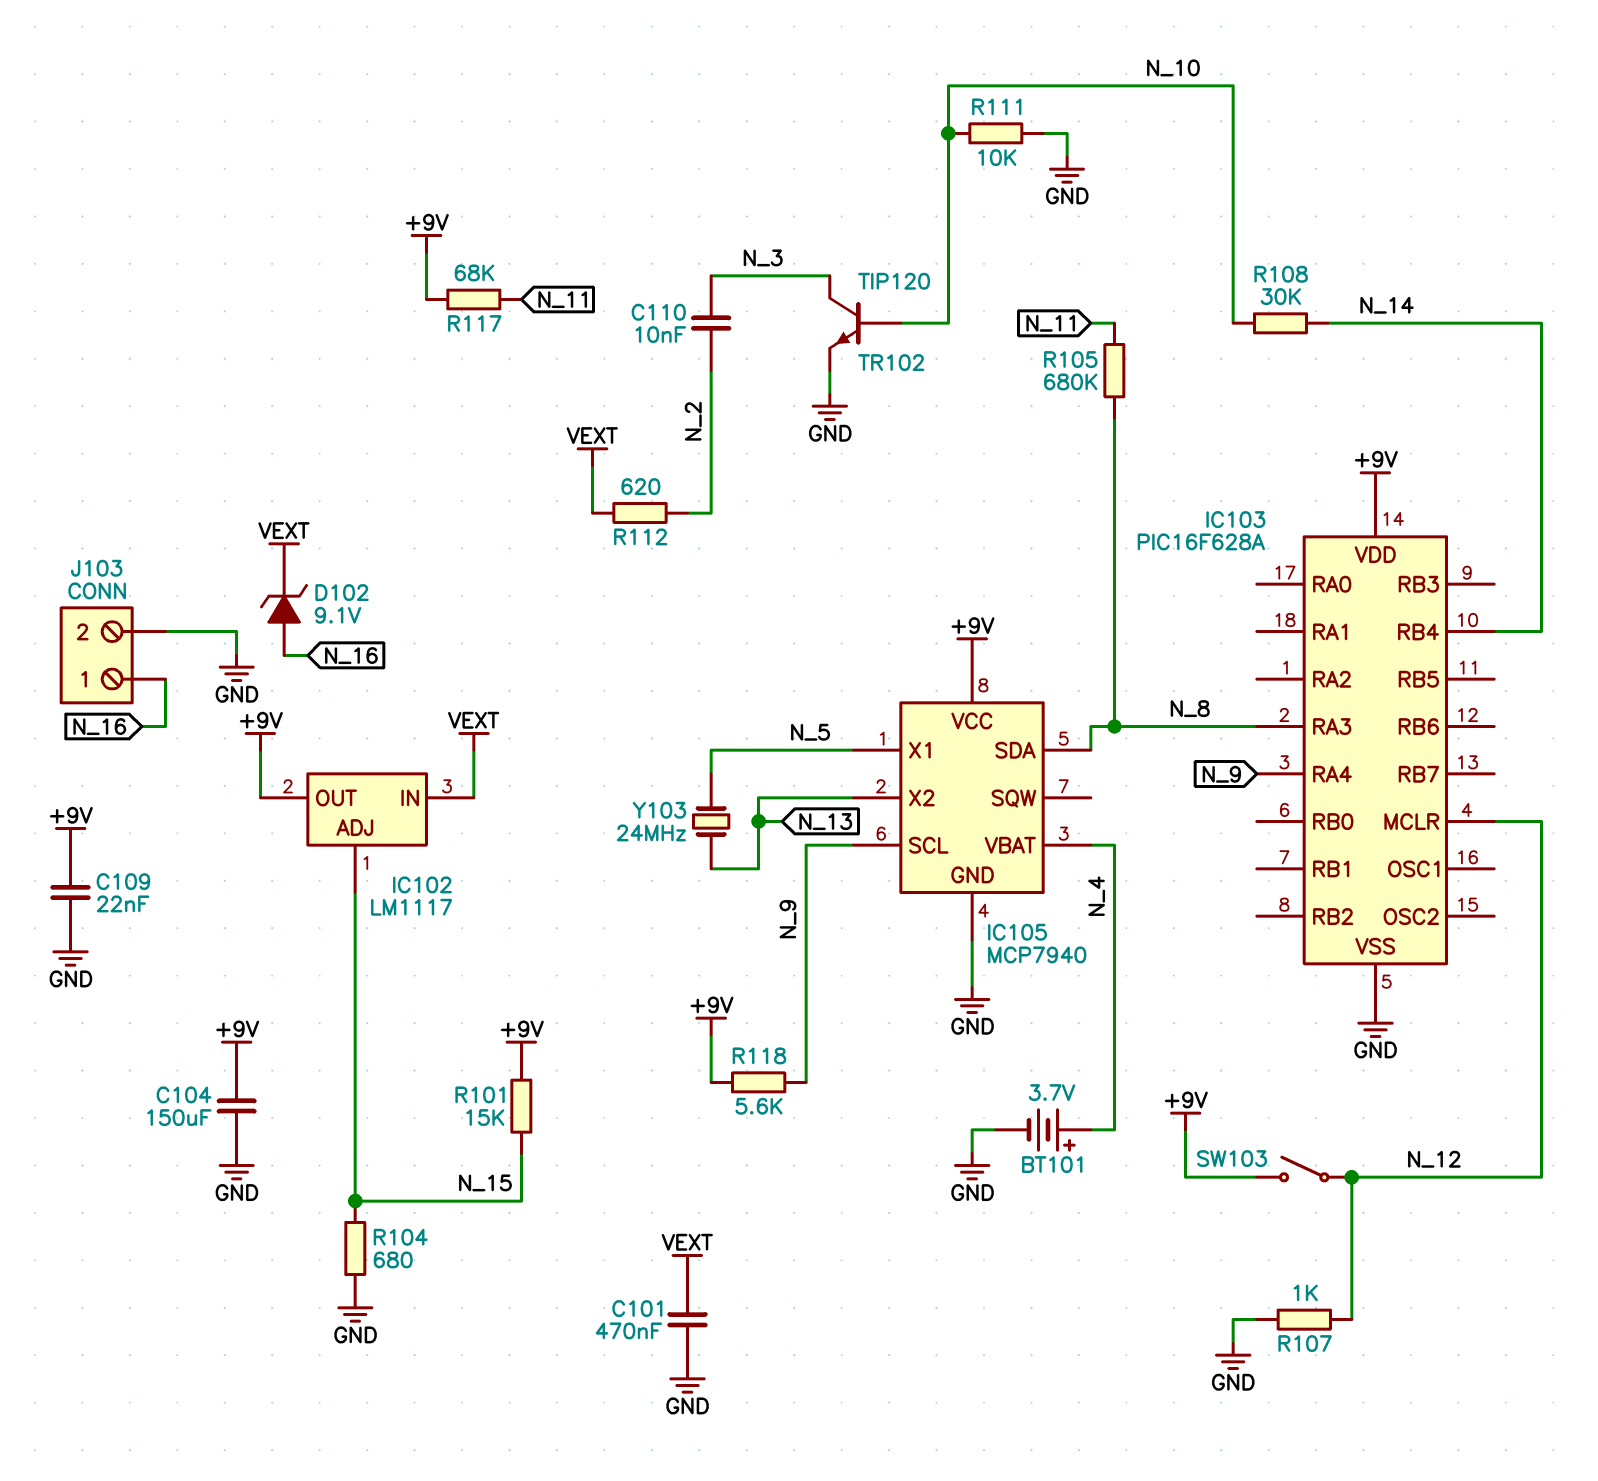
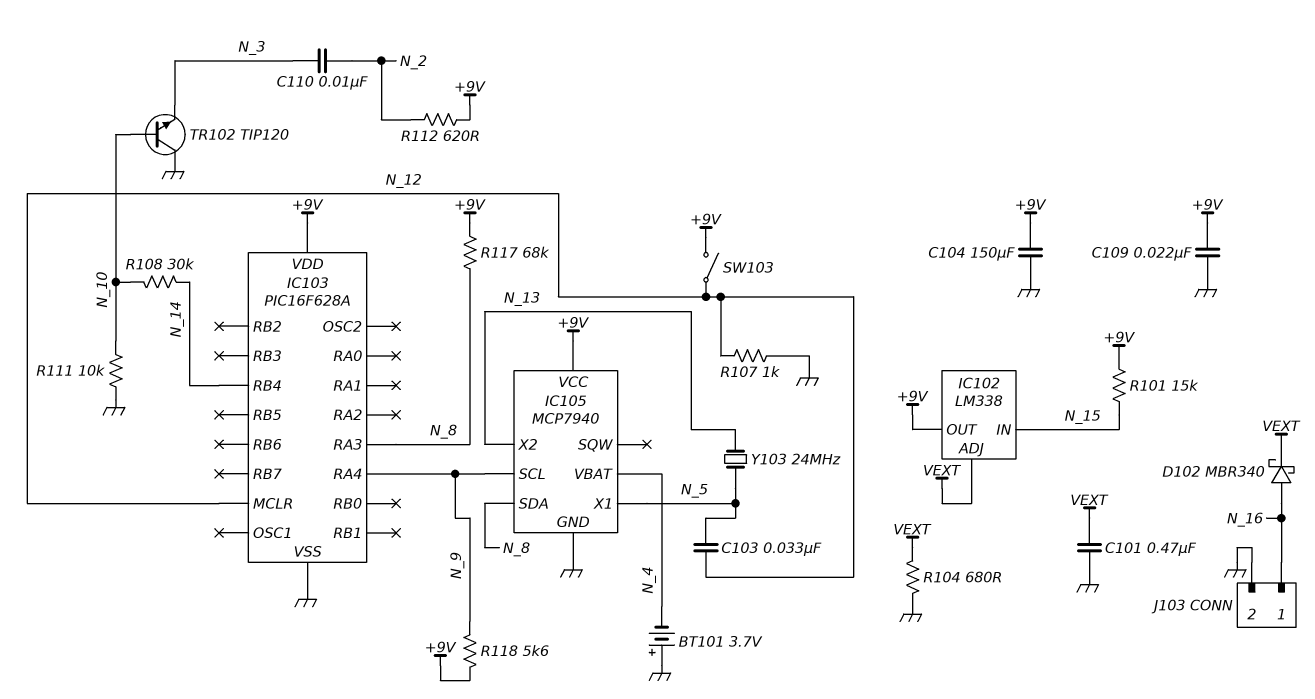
BT101: 3.7V (plus N_4, minus GND) -> 3.7V (plus GND, minus N_4)
C103: none -> 33nF (N_5, N_12)
D102: zener 9.1V (A N_16, K VEXT) -> schottky MBR340 (A N_16, K VEXT)
IC102: LM1117 -> LM338
IC102 pin ADJ: N_15 -> VEXT
IC102 pin IN: VEXT -> N_15
R104: 680 (GND, N_15) -> 680 (GND, VEXT)
R105: 680k (N_8, N_11) -> none
R112: 620 (N_2, VEXT) -> 620 (+9V, N_2)
R117: 68k (+9V, N_11) -> 68k (+9V, N_8)
TR102: NPN TIP120 (B N_10, C N_3, E GND) -> NPN TIP120 (B N_10, C GND, E N_3)

